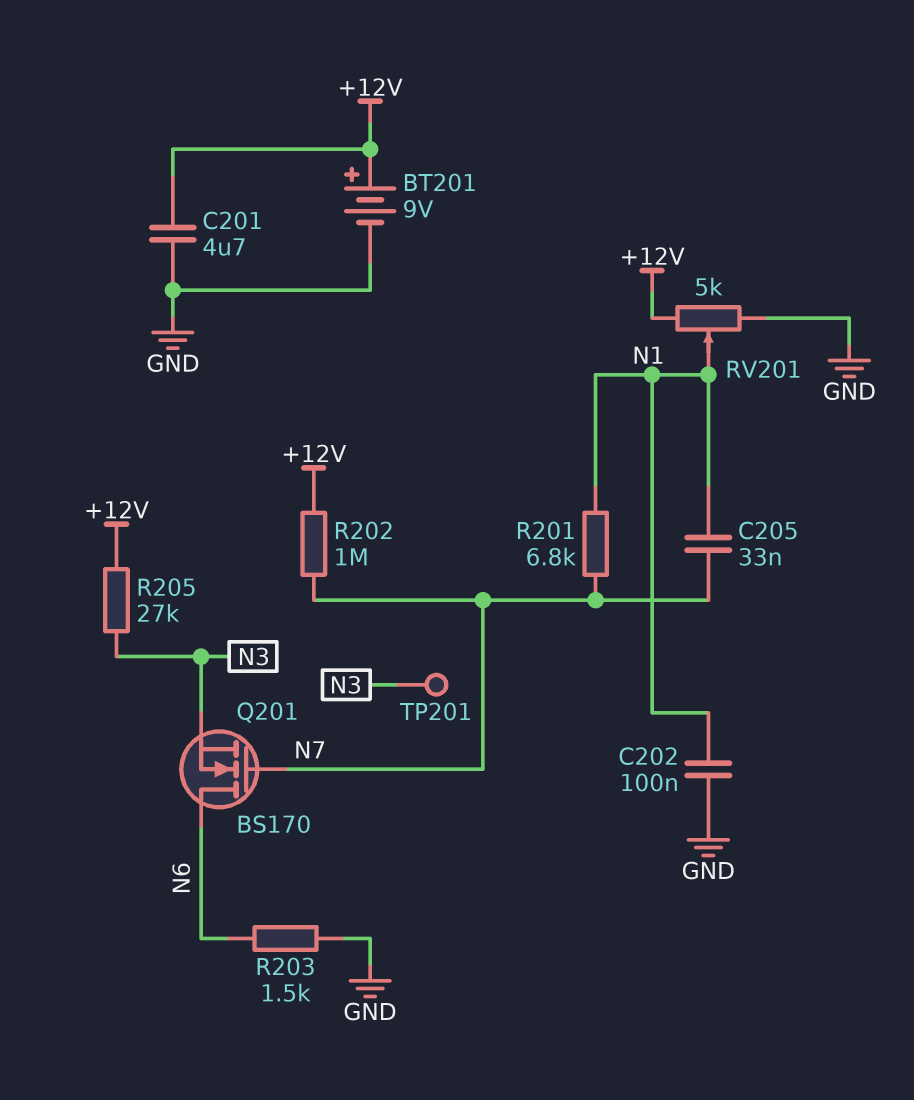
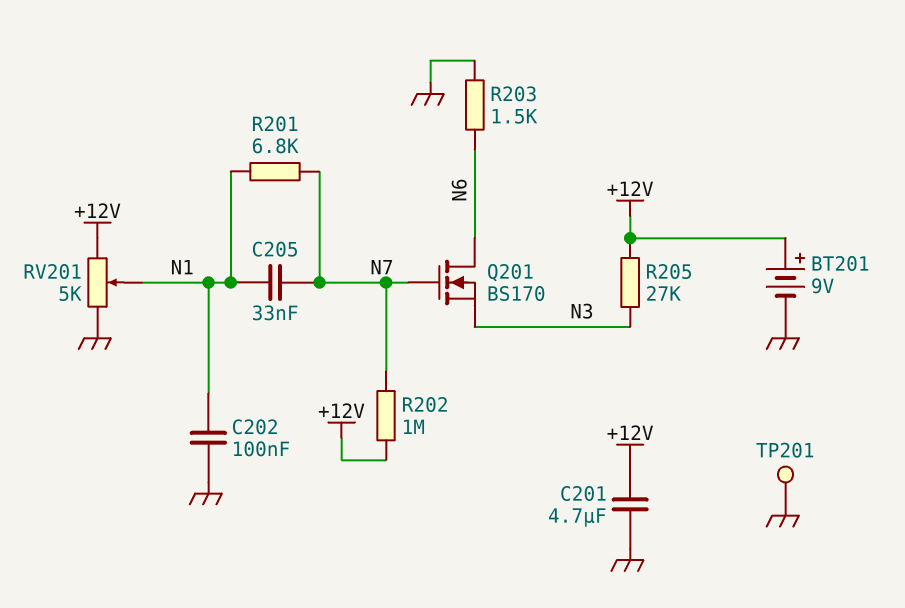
TP201: test point (N3) -> test point (GND)

